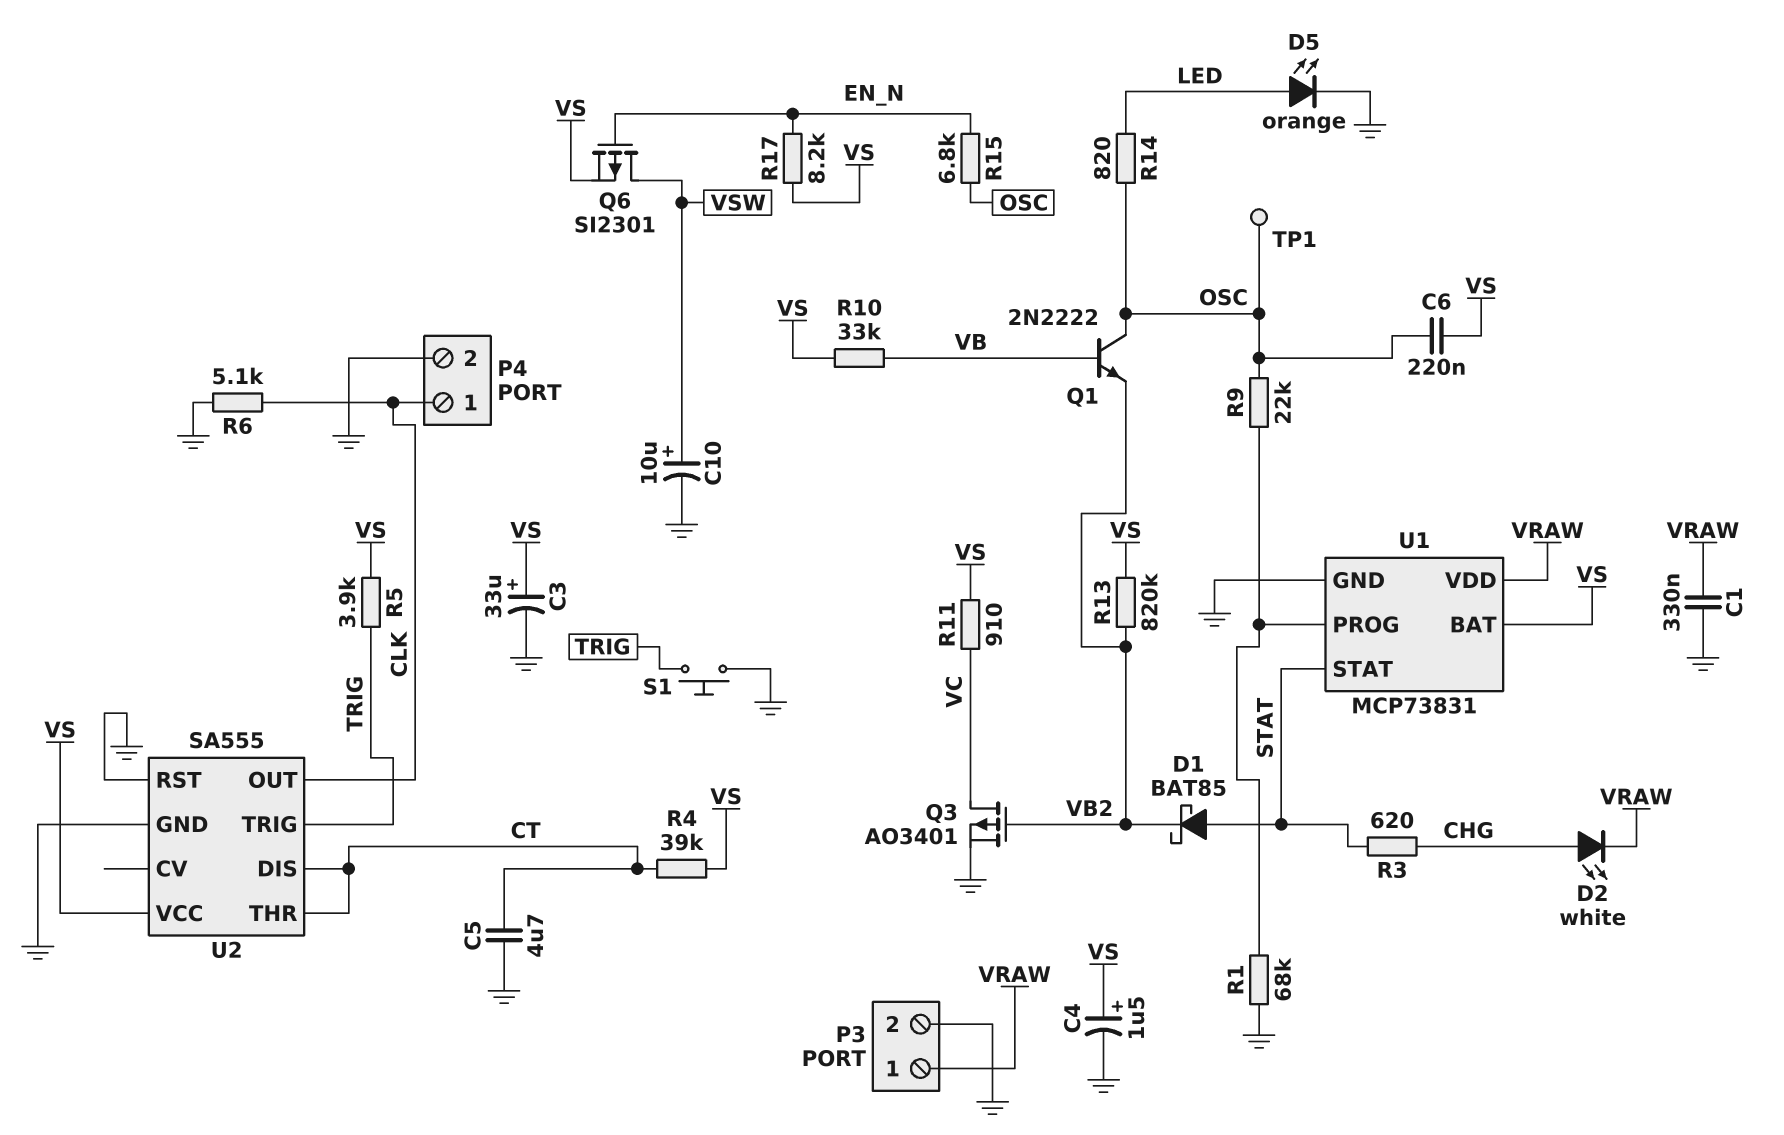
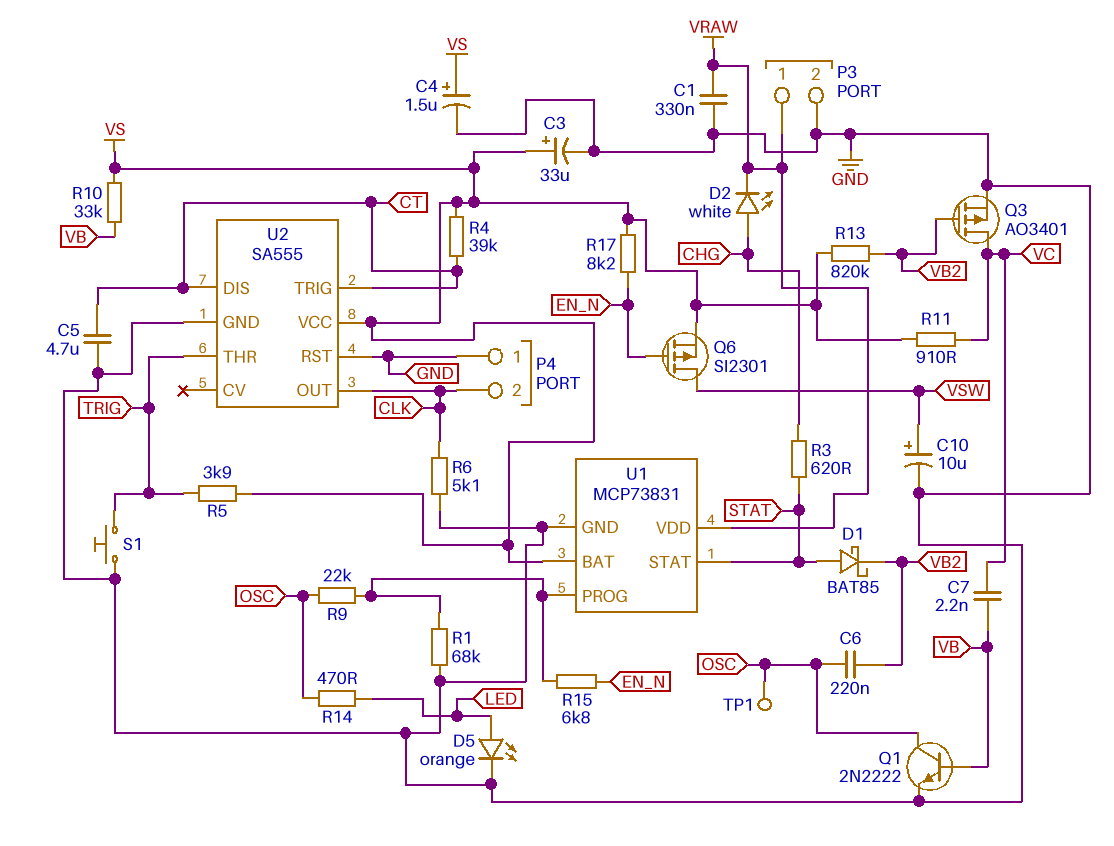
C6: 220nF (OSC, VS) -> 220nF (OSC, VB2)
C7: none -> 2.2nF (VB, VC)
P4 pin 1: CLK -> GND
P4 pin 2: GND -> CLK
Q1: NPN 2N2222 (B VB, C OSC, E VB2) -> NPN 2N2222 (B VB, C OSC, E GND)
R14: 820 (LED, OSC) -> 470 (LED, OSC)
R15: 6.8k (EN_N, OSC) -> 6.8k (EN_N, U1/PROG)
U2 pin THR: CT -> TRIG
U2 pin TRIG: TRIG -> CT

